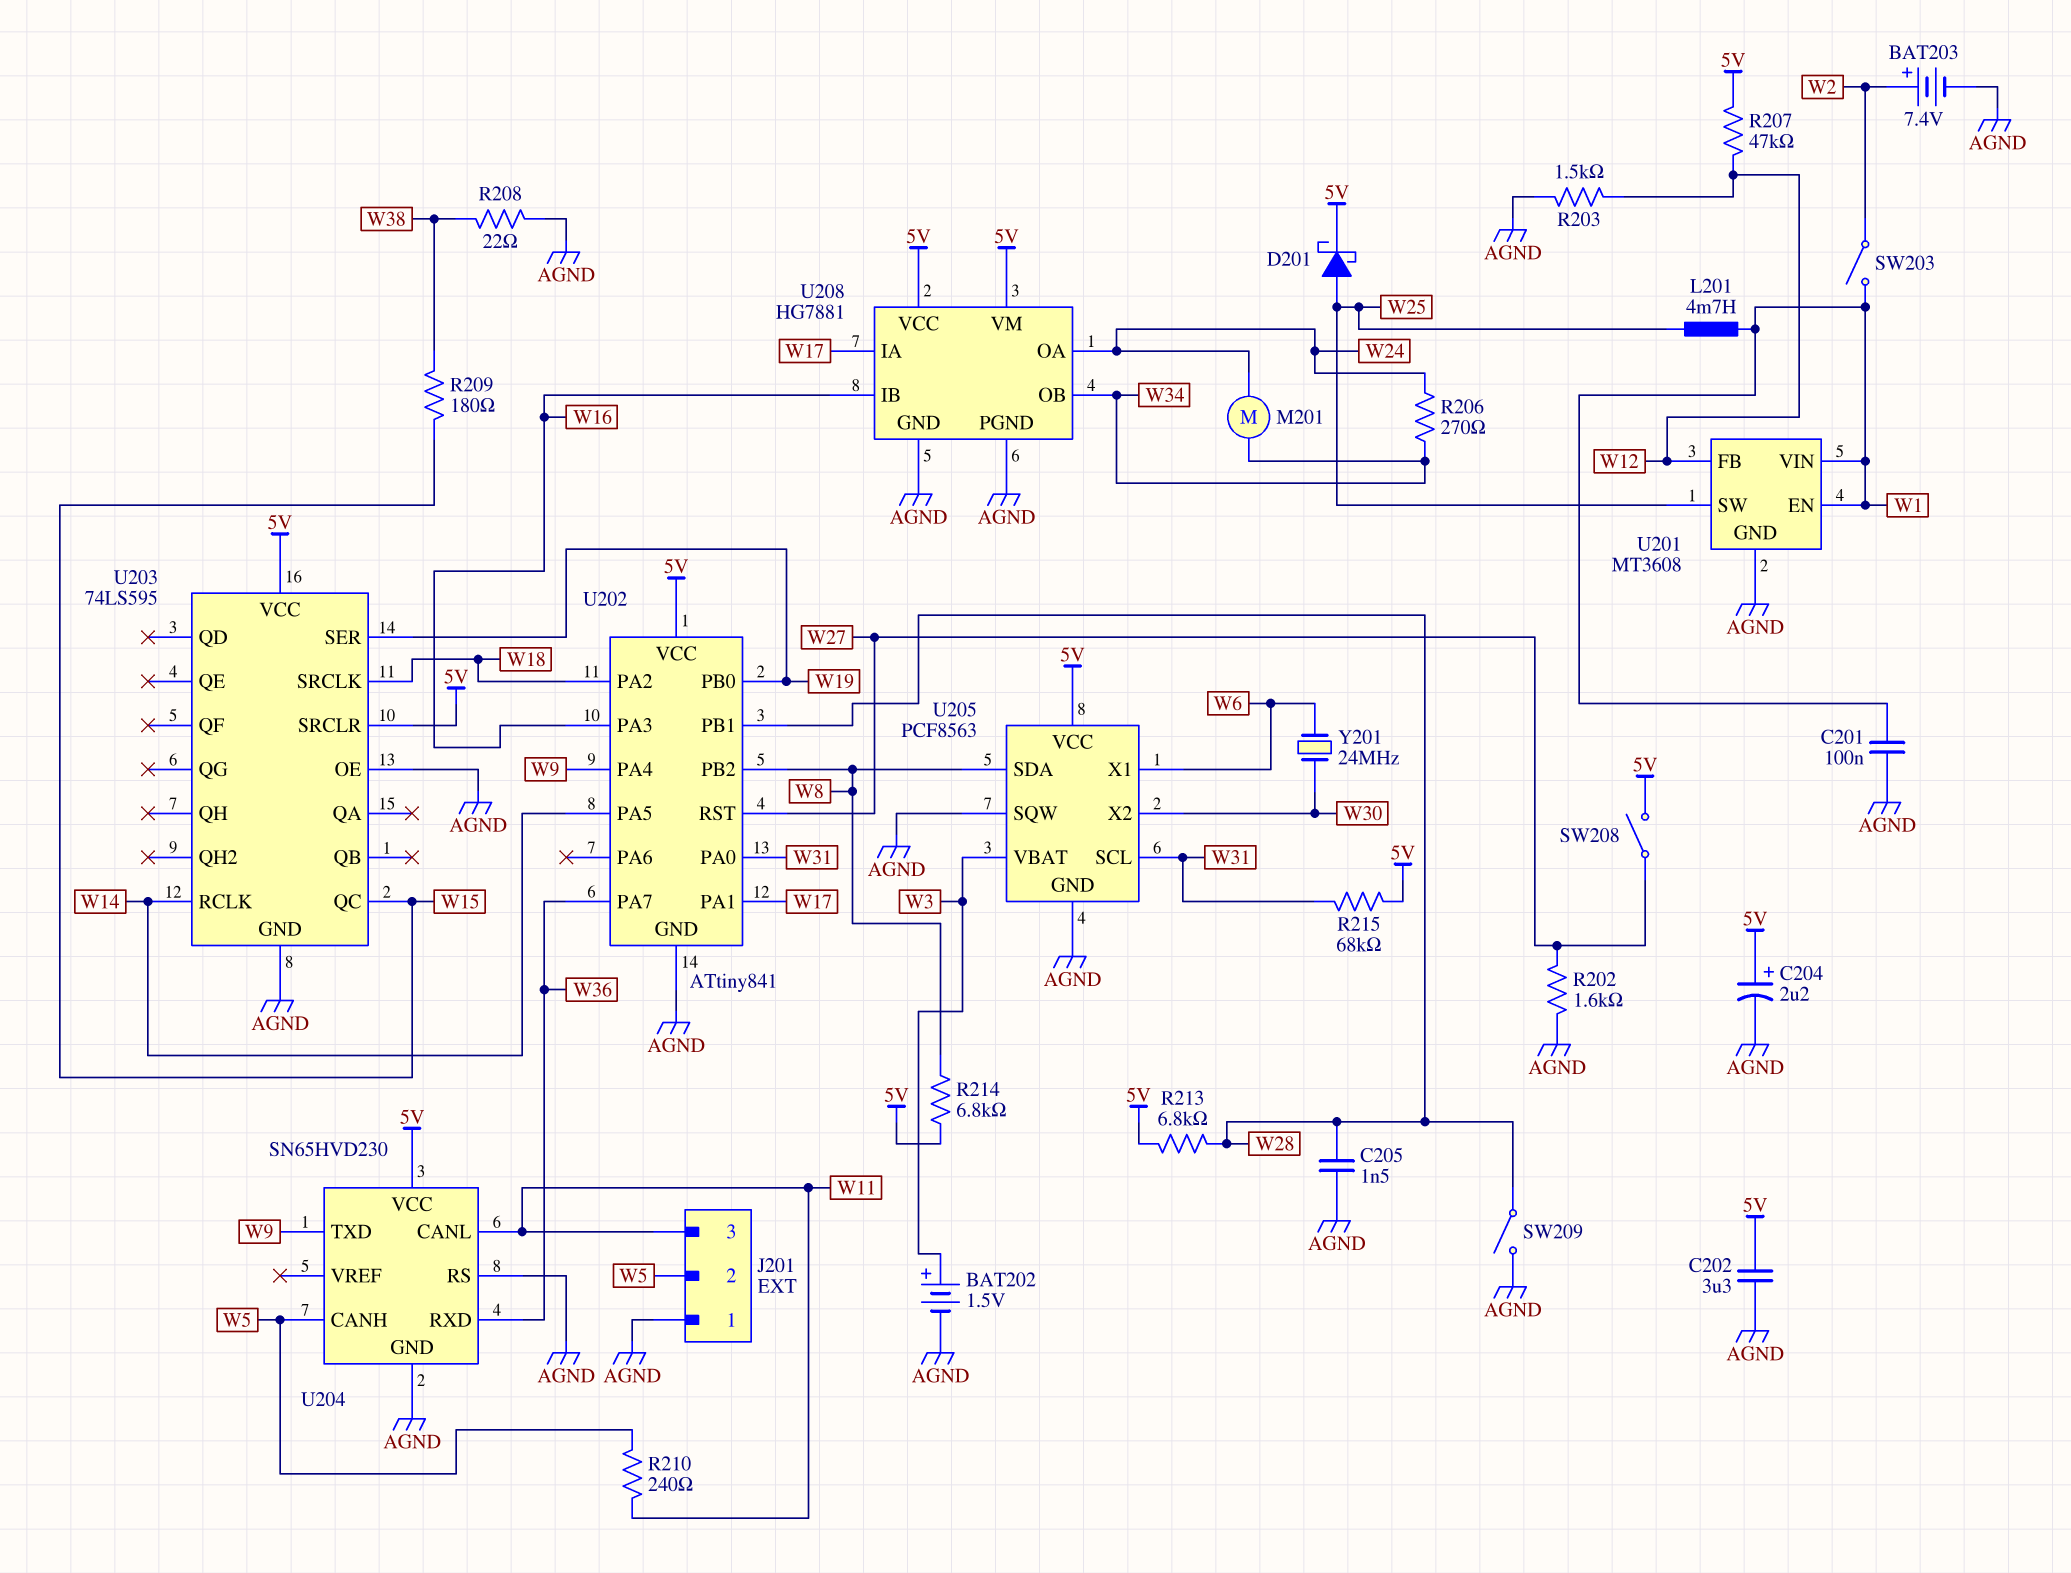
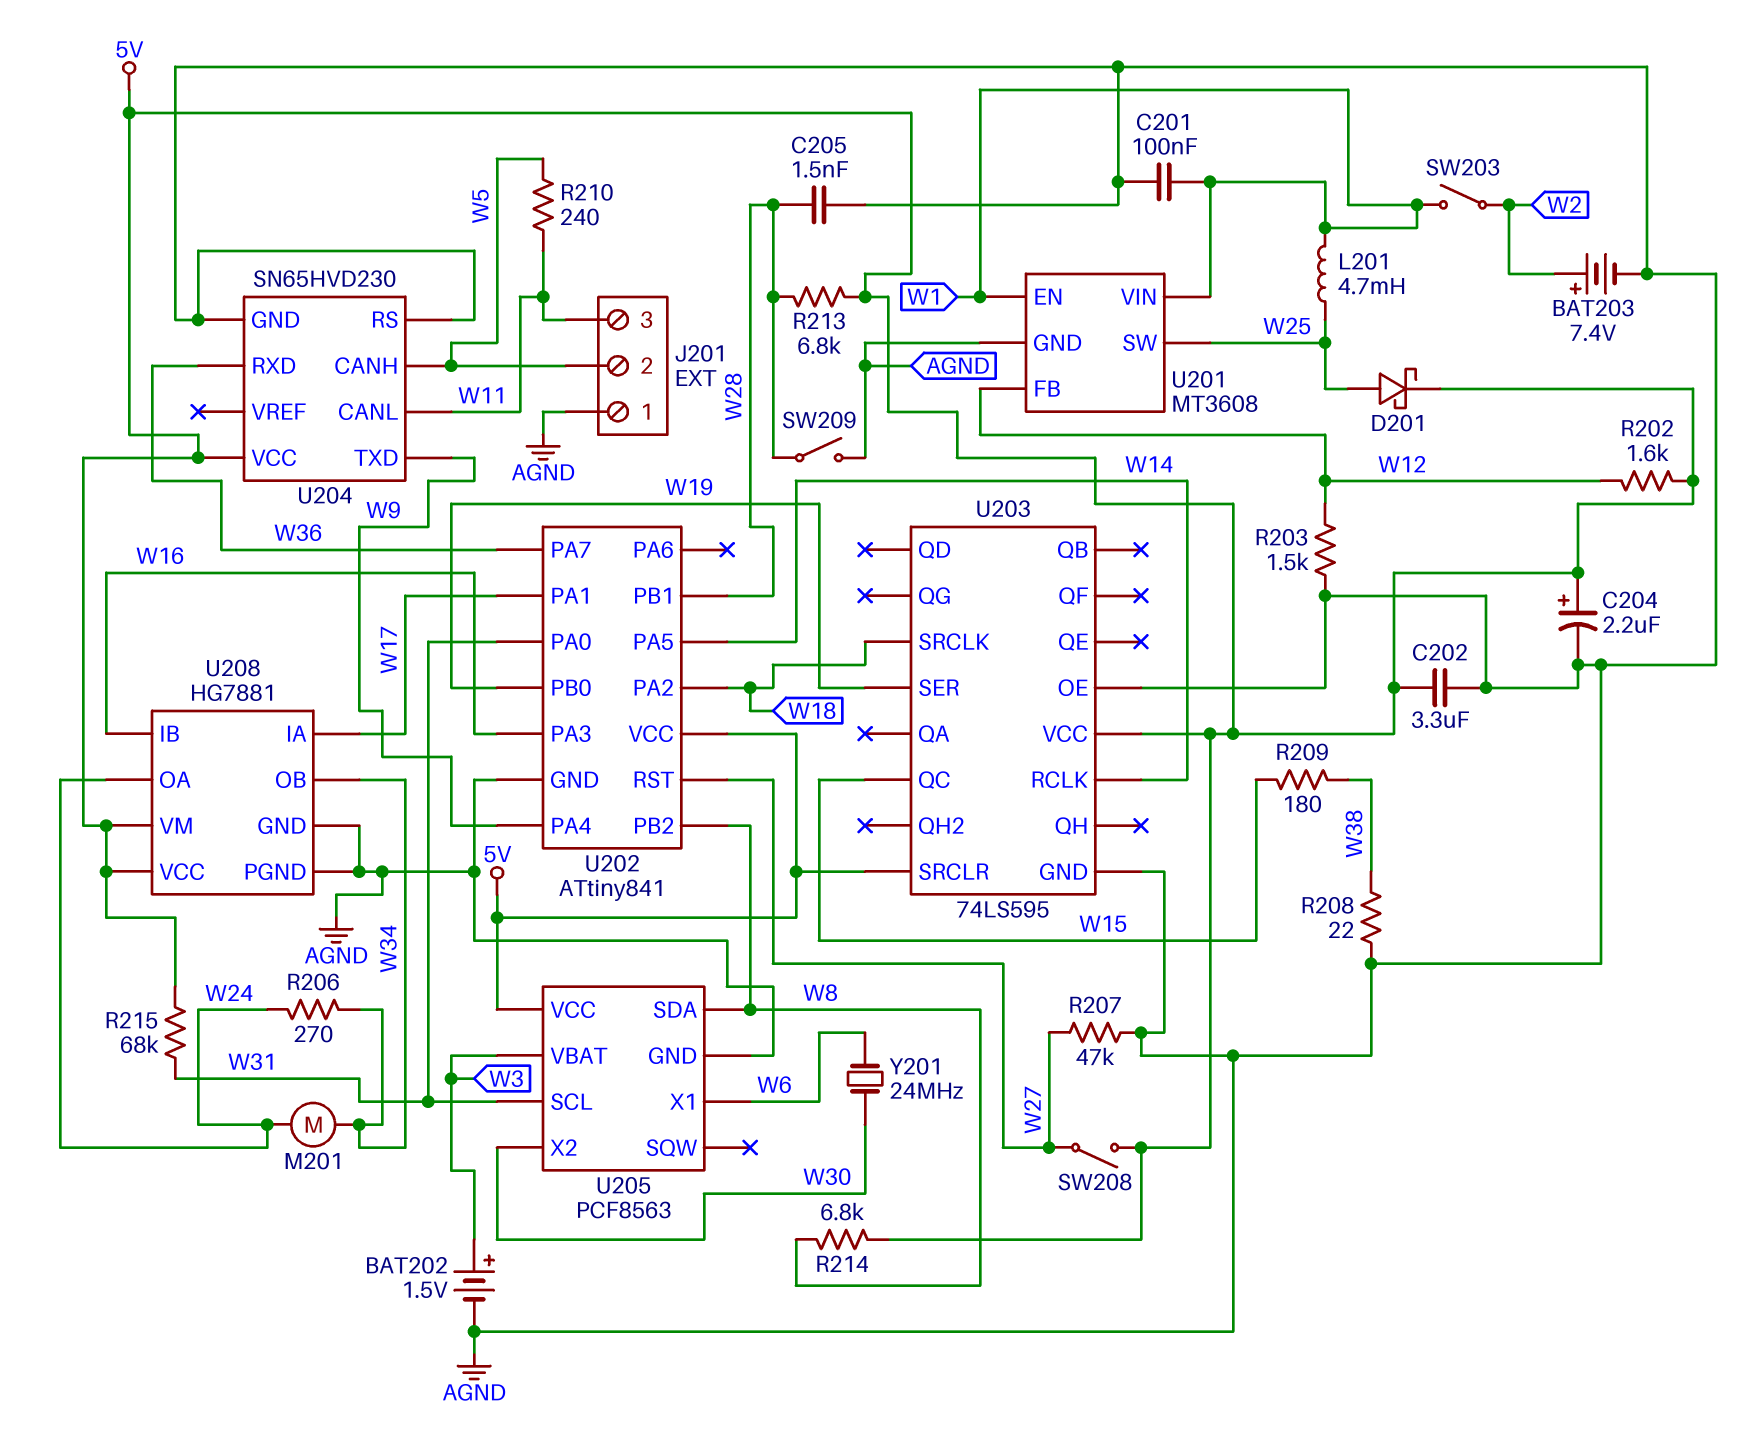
R202: 1.6k (AGND, W27) -> 1.6k (5V, W12)
R207: 47k (5V, W12) -> 47k (AGND, W27)
U205 pin SQW: AGND -> none

